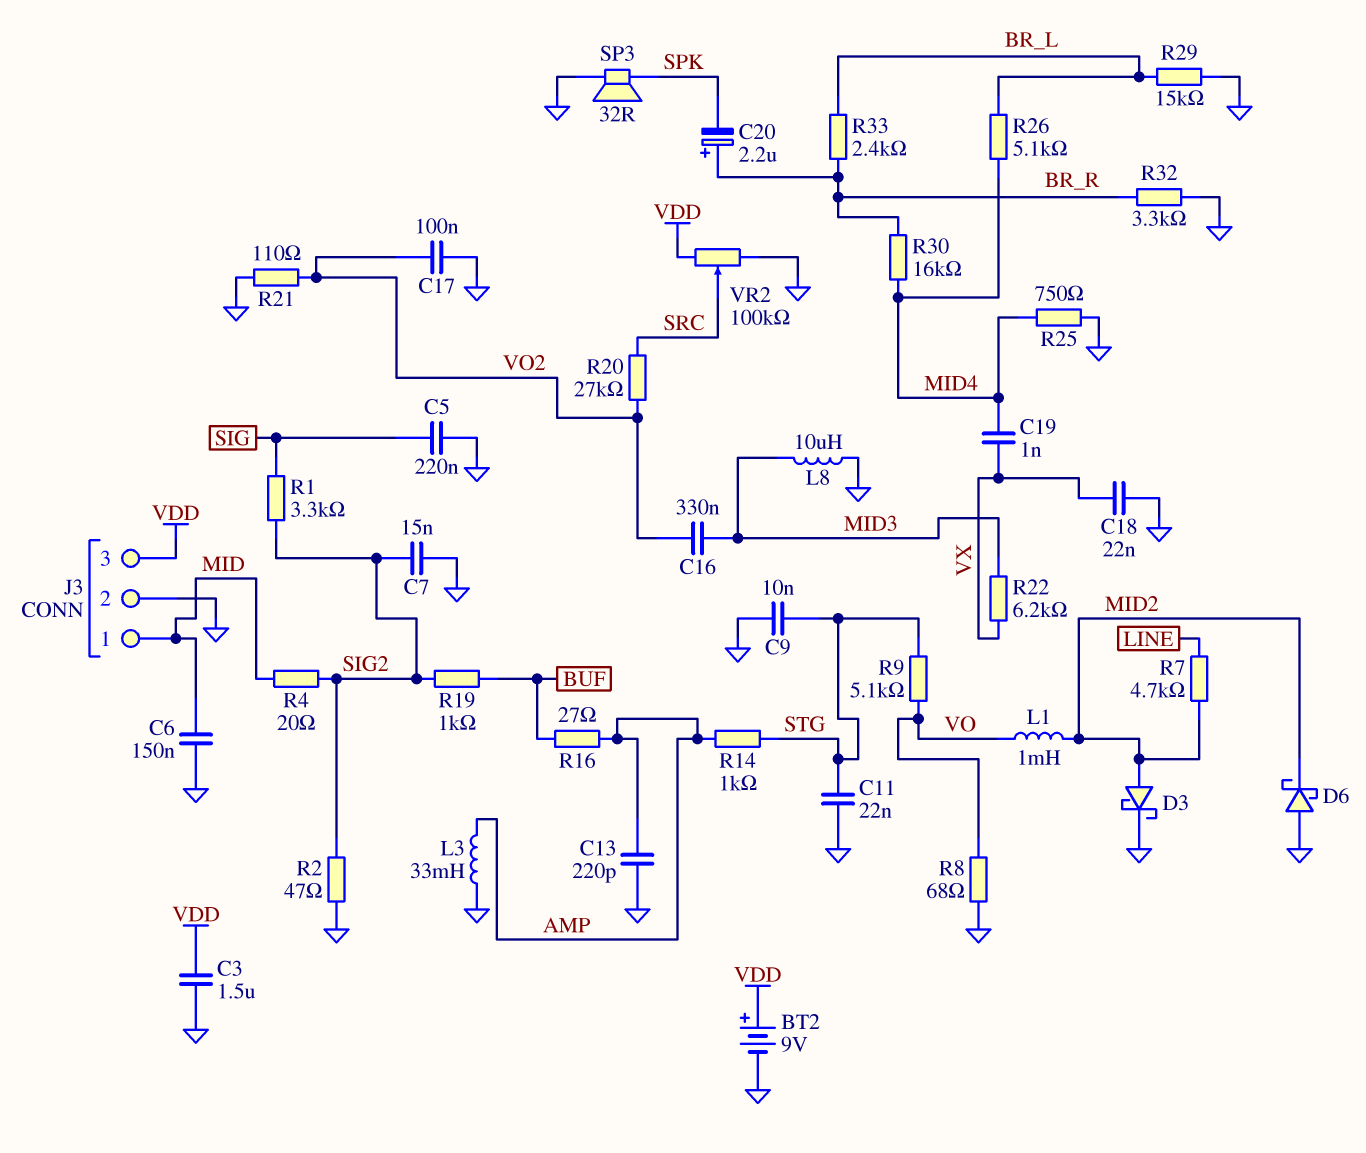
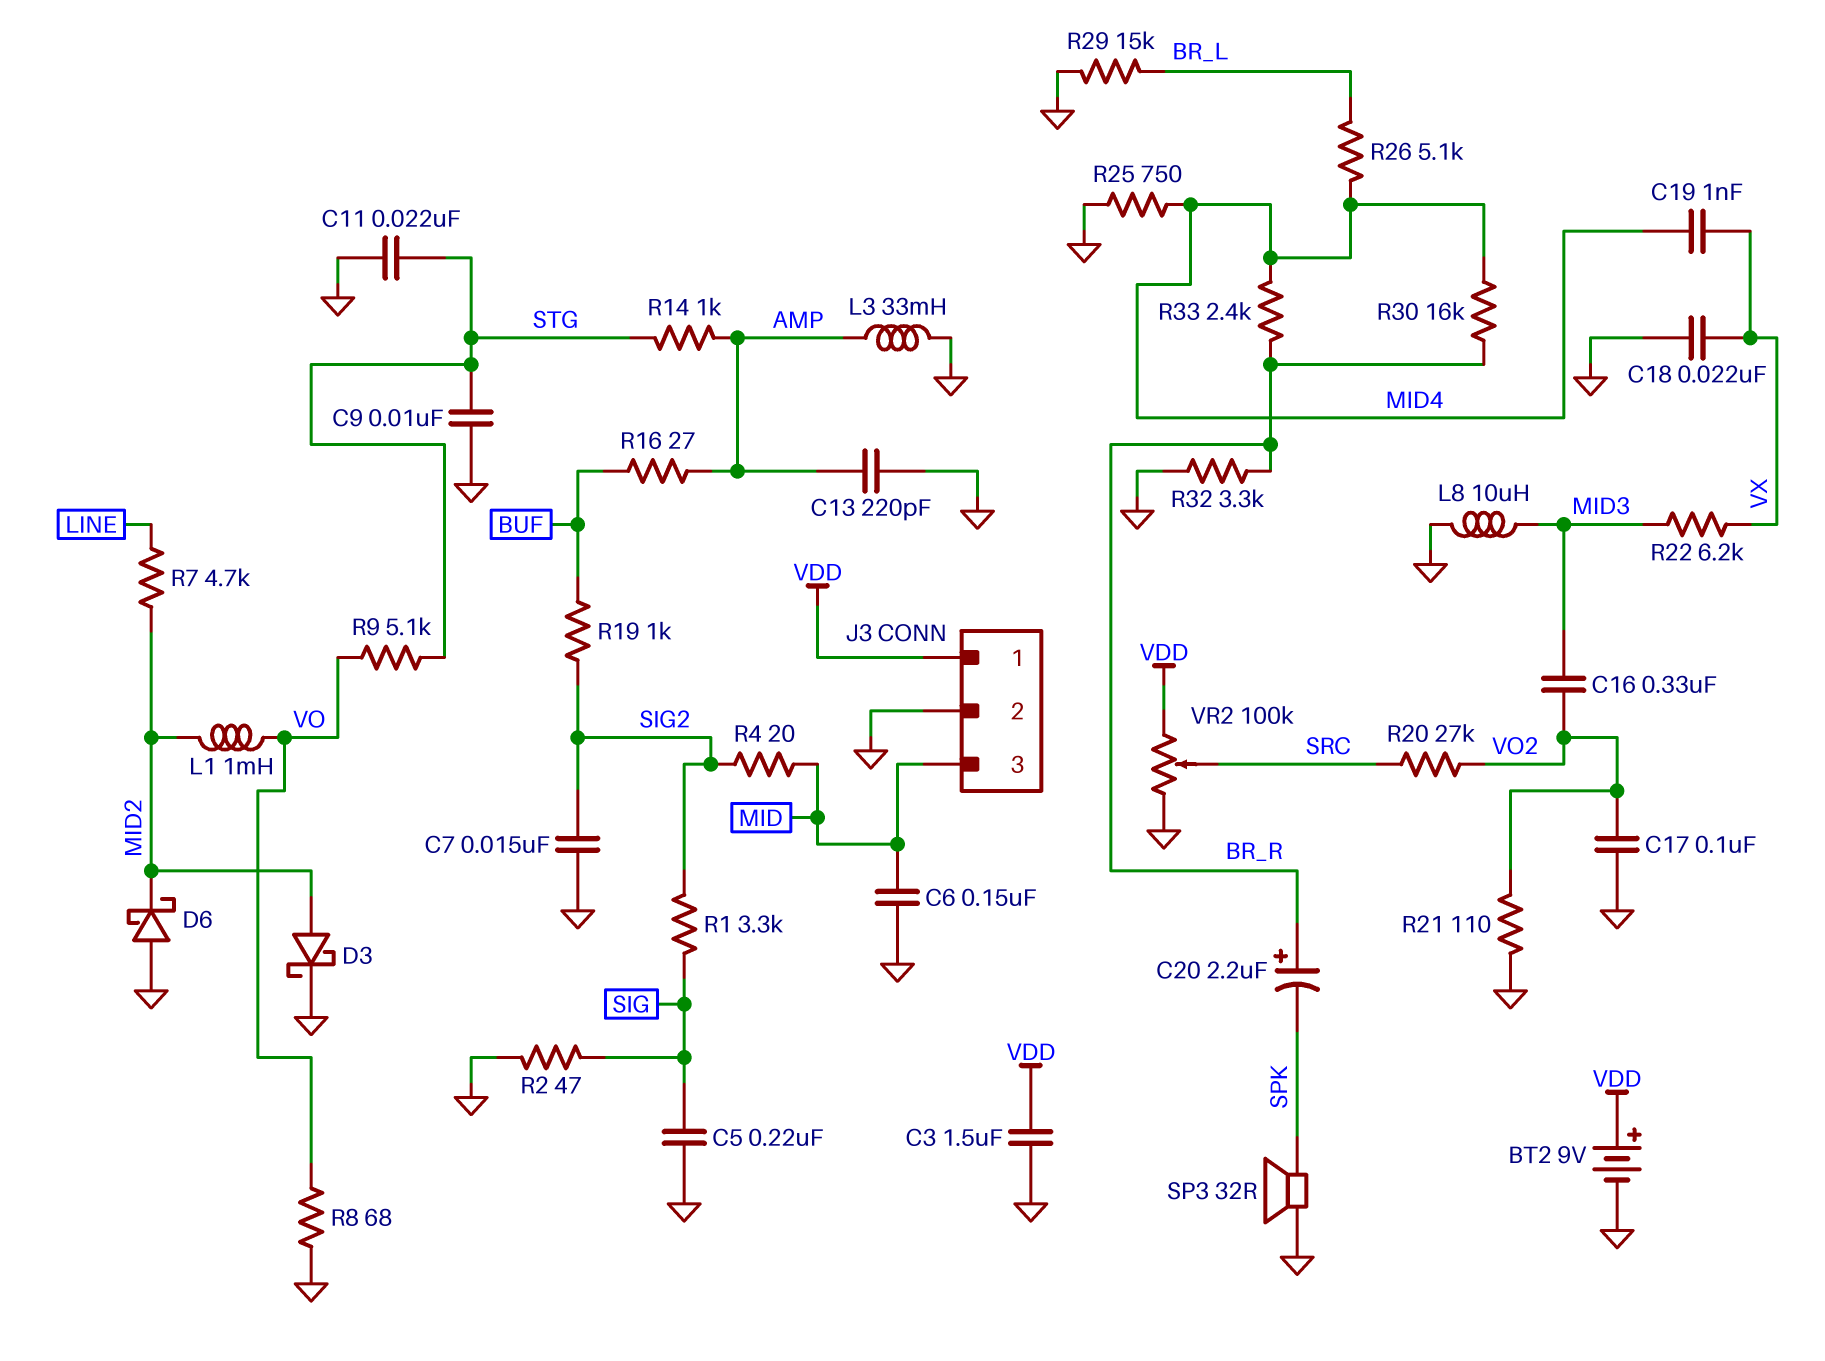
J3 pin 1: MID -> VDD
J3 pin 3: VDD -> MID
R2: 47 (GND, SIG2) -> 47 (GND, SIG)
R33: 2.4k (BR_L, BR_R) -> 2.4k (BR_R, MID4)

